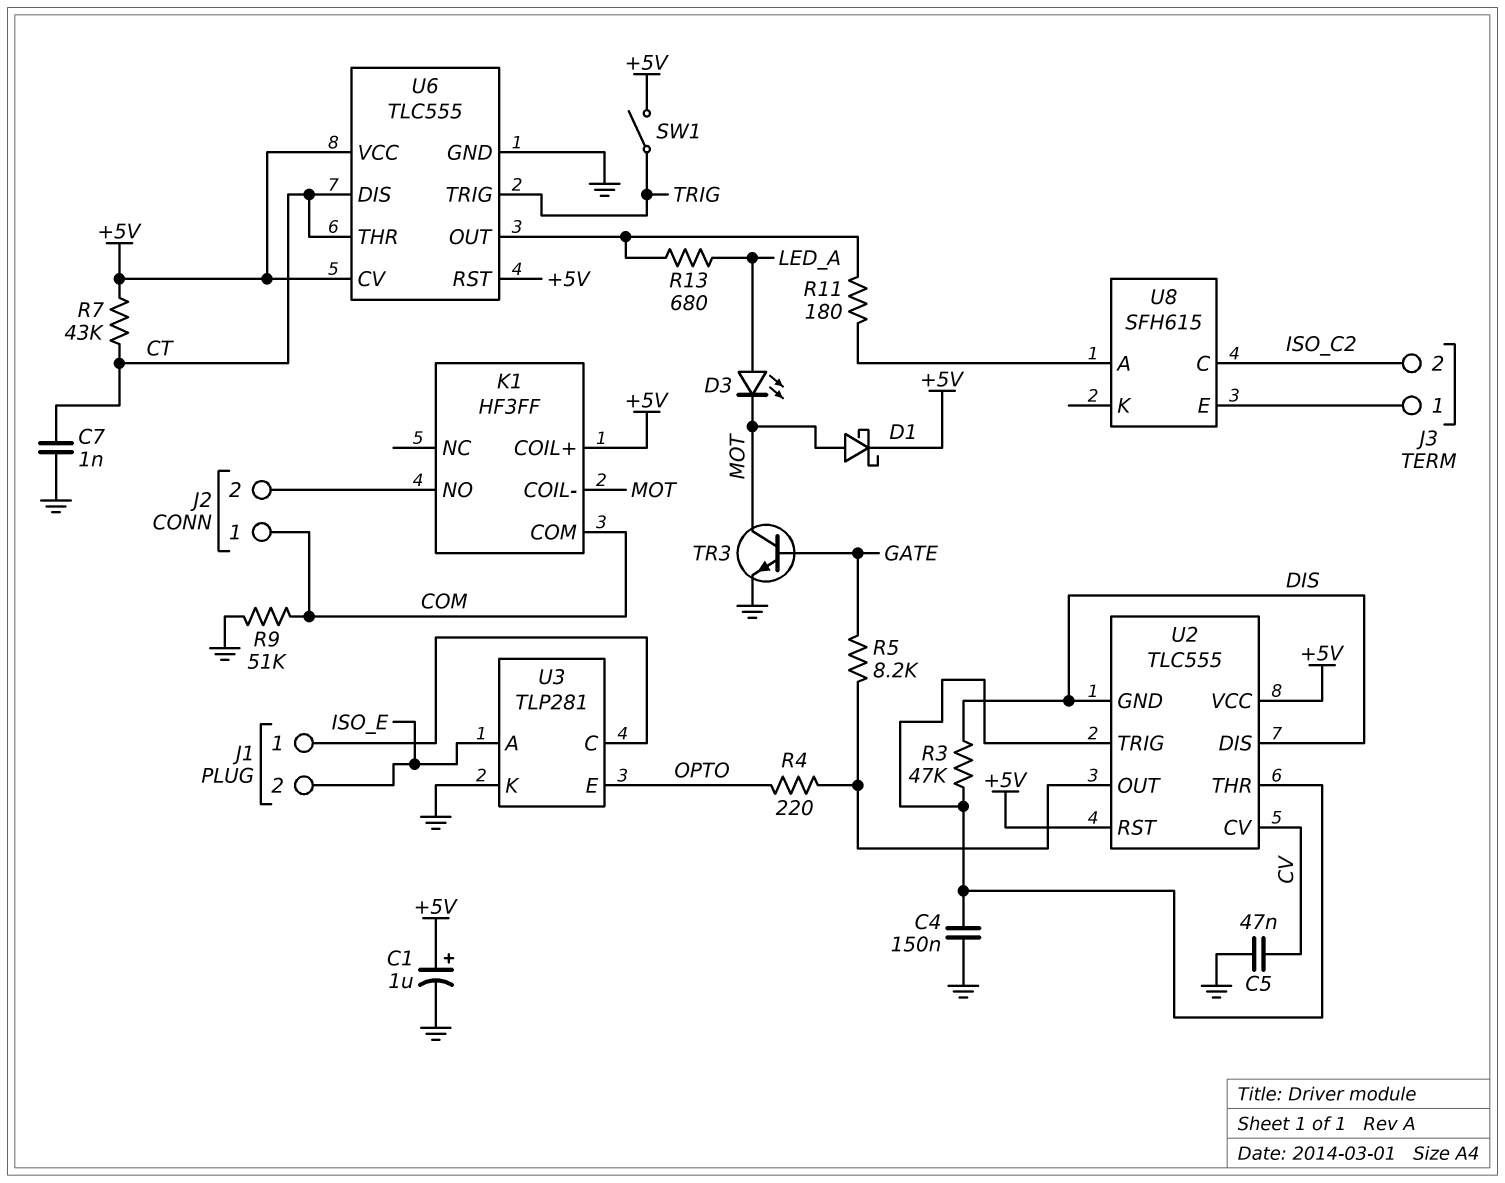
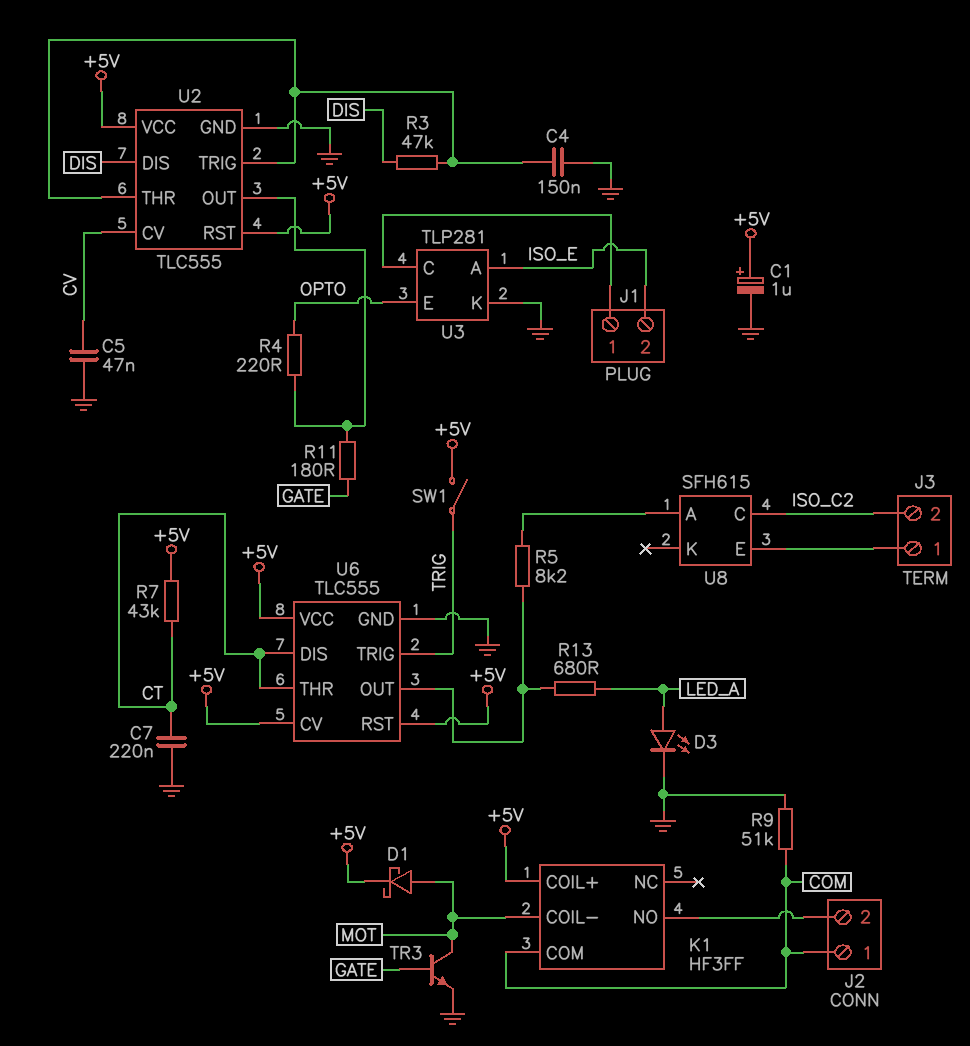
C7: 1nF (CT, GND) -> 220nF (CT, GND)
D3: LED (A LED_A, K MOT) -> LED (A LED_A, K GND)
R5: 8.2k (GATE, U2/OUT) -> 8.2k (U6/OUT, U8/A)
R11: 180 (U6/OUT, U8/A) -> 180 (GATE, U2/OUT)
U2 pin GND: DIS -> GND

